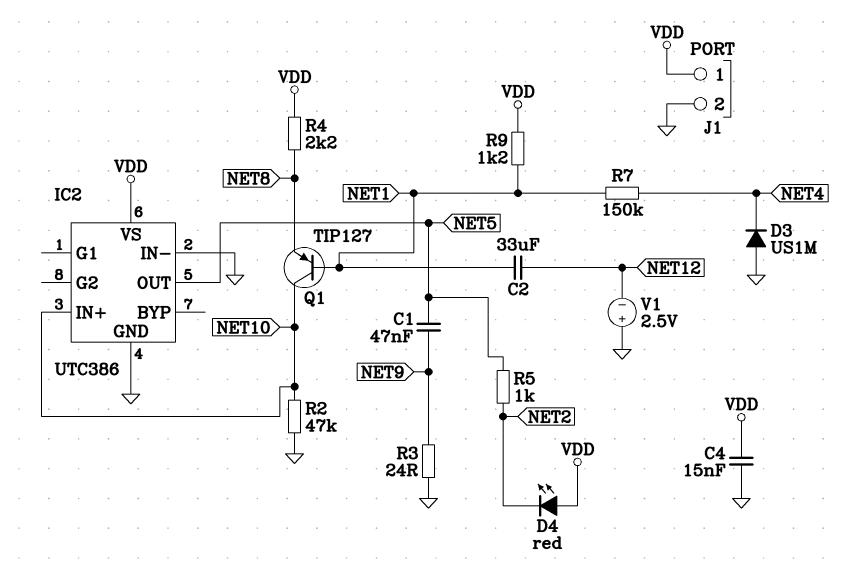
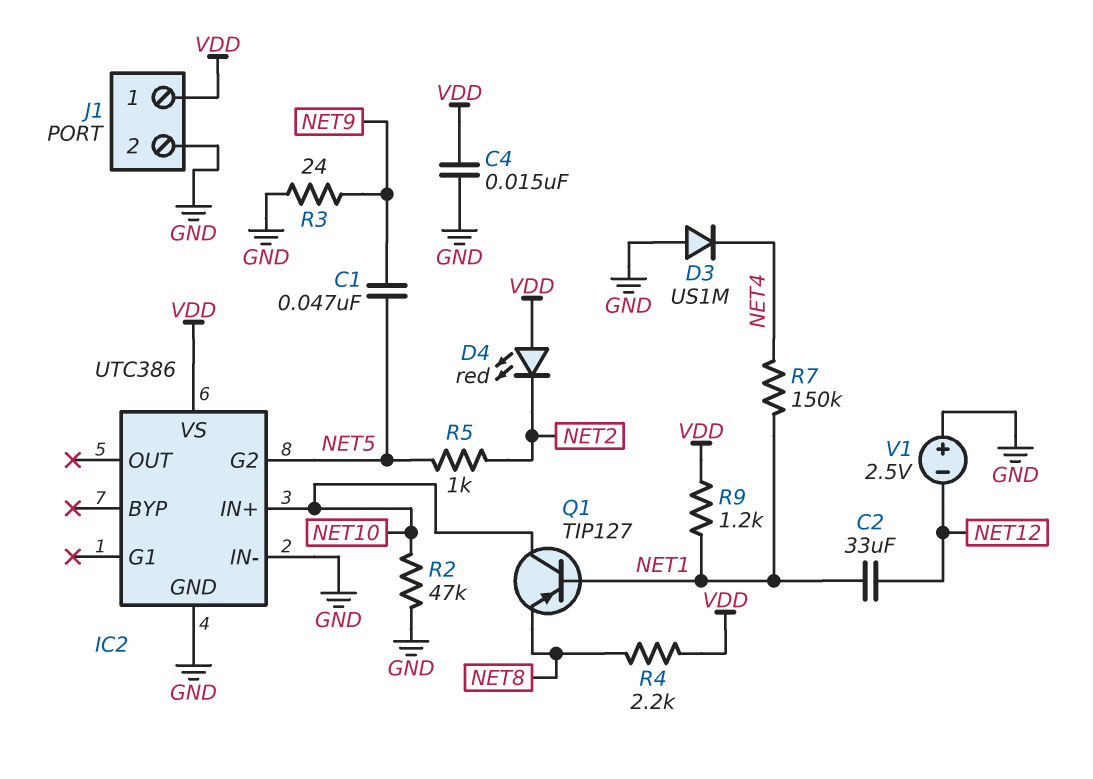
IC2 pin G2: none -> NET5
IC2 pin OUT: NET5 -> none

